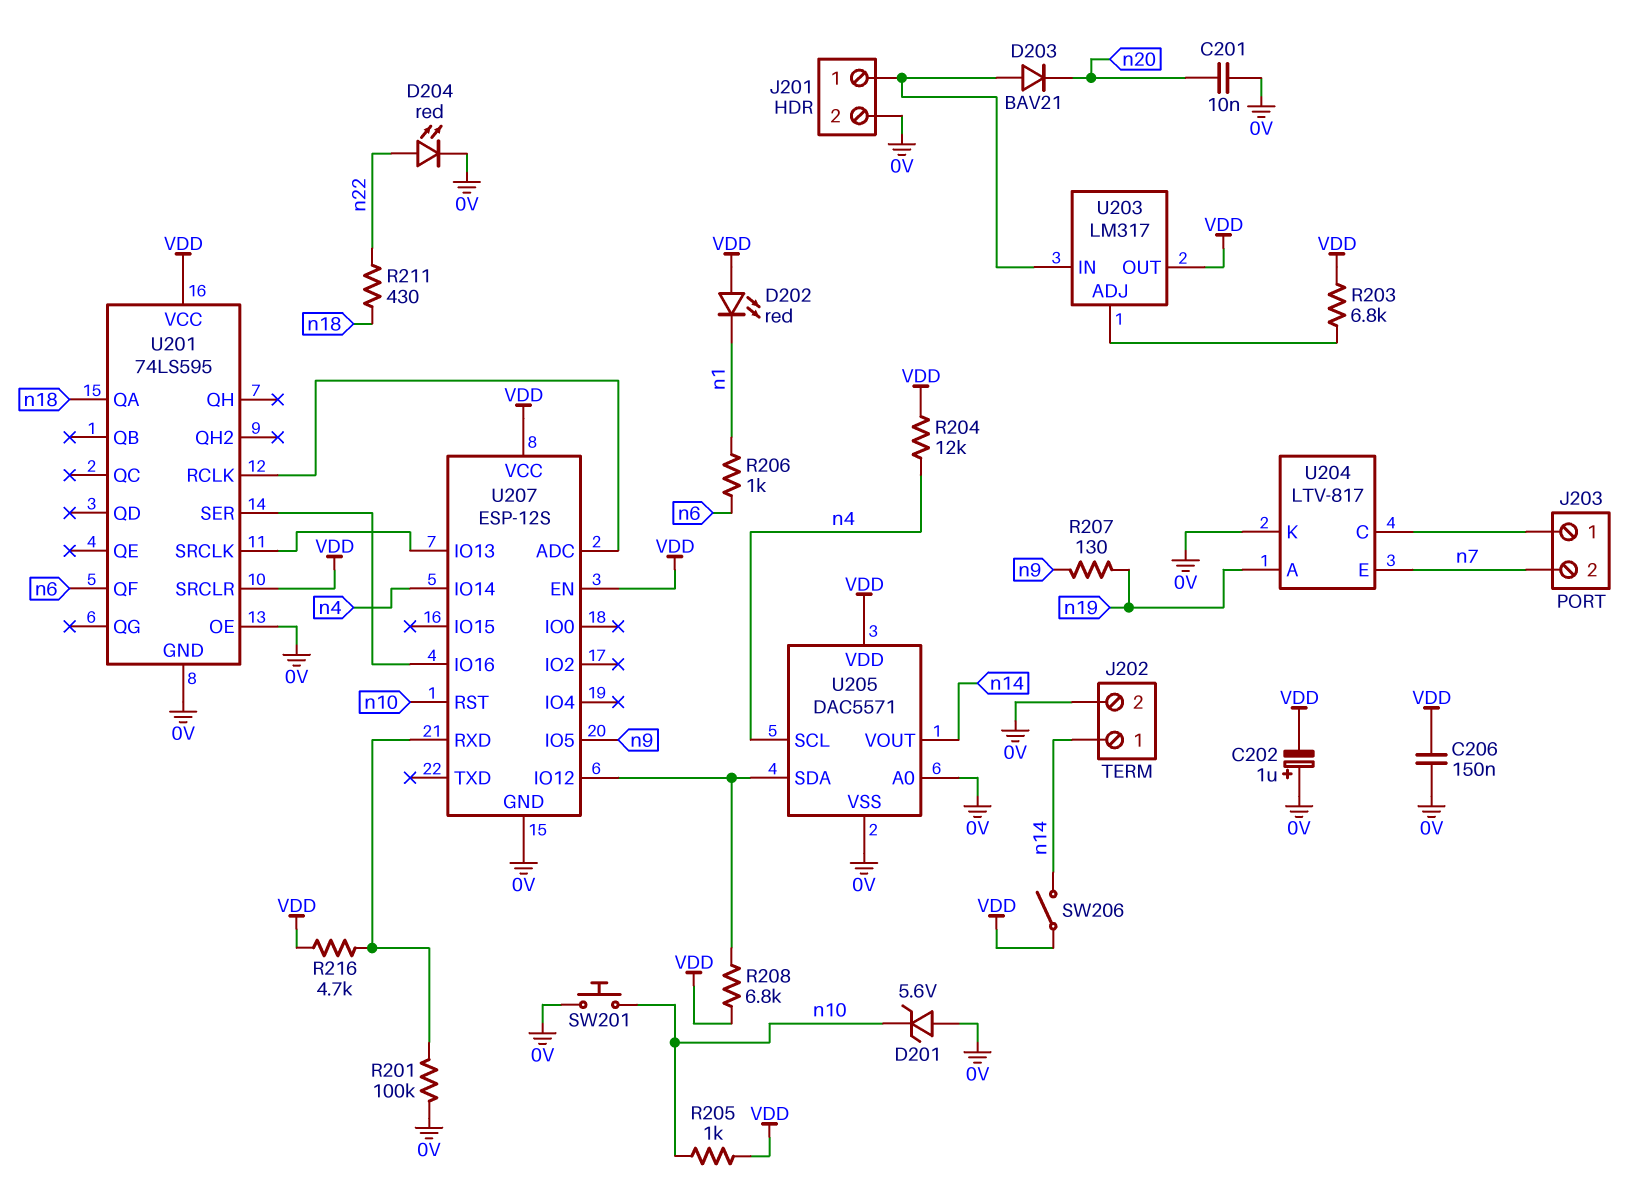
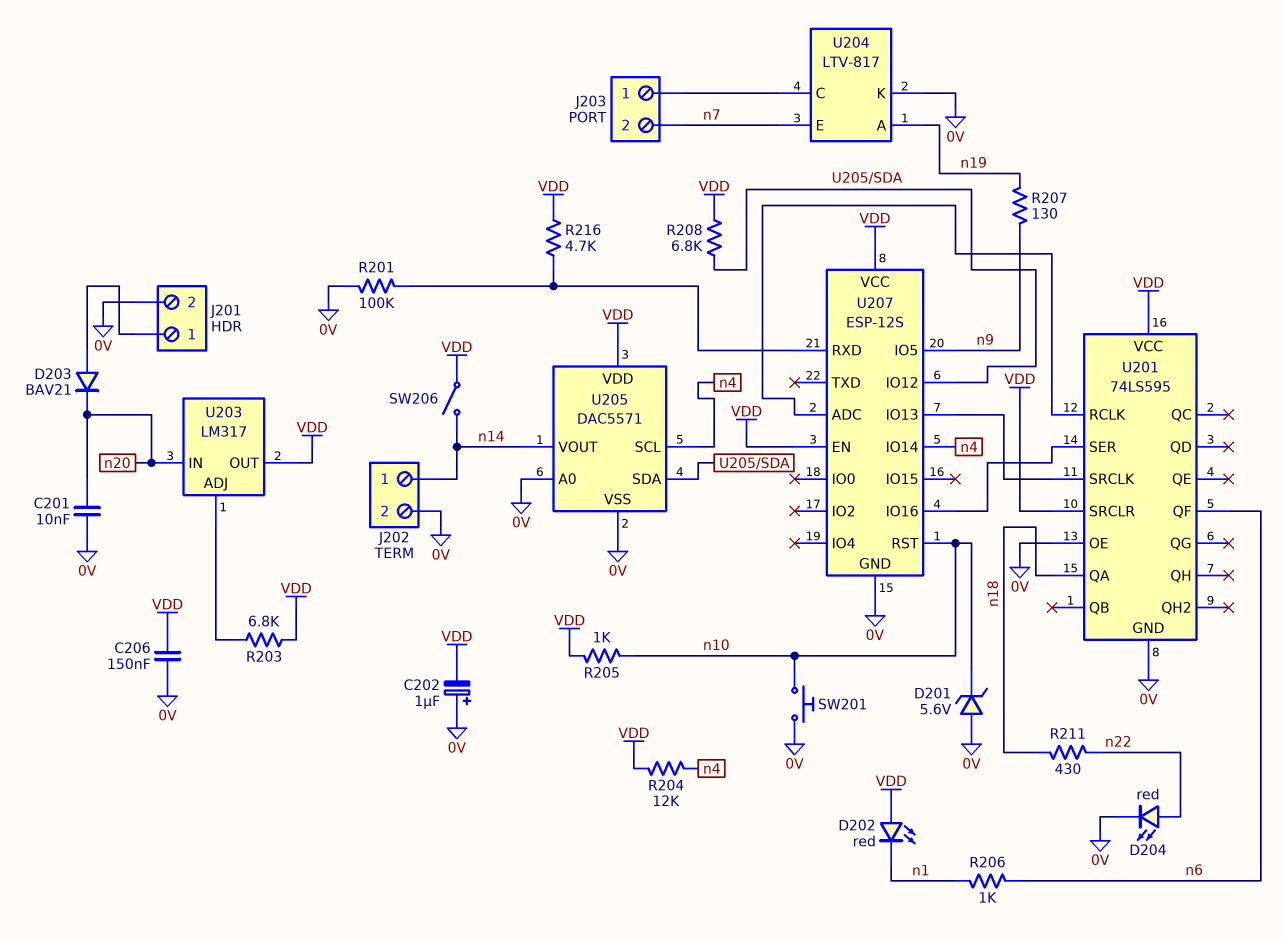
U203 pin IN: J201/1 -> n20

